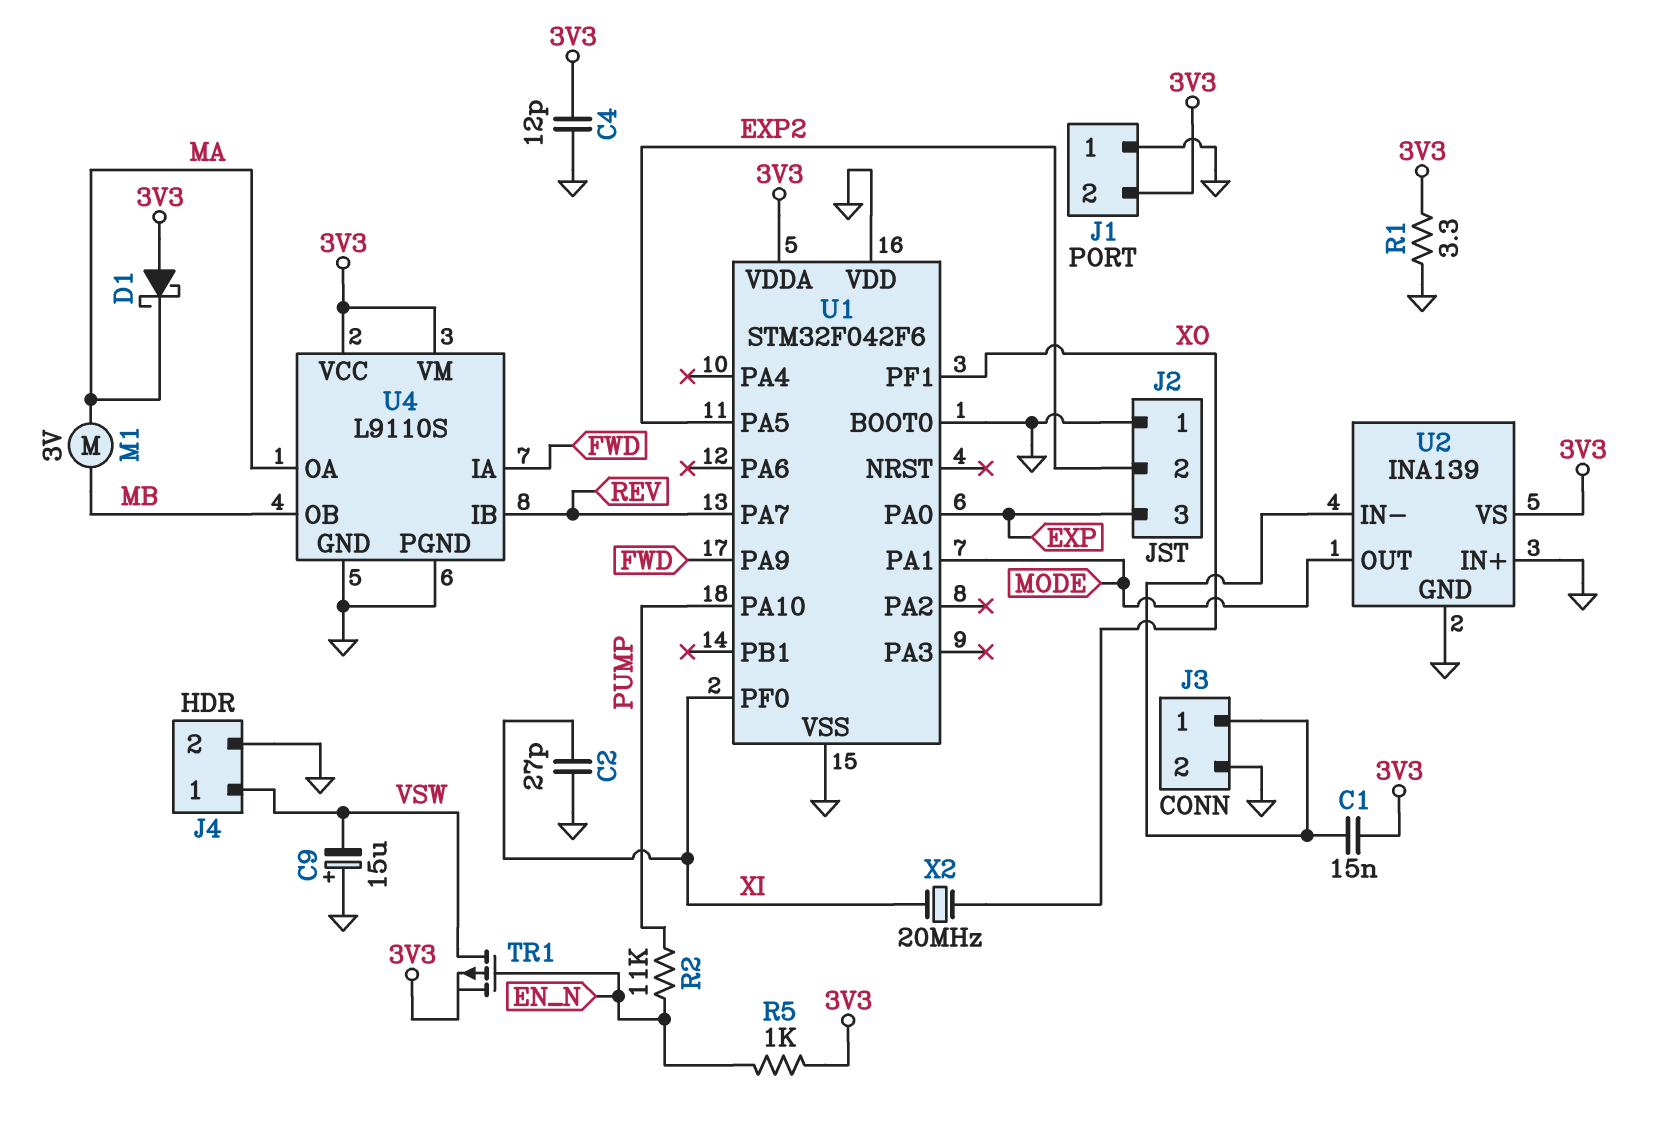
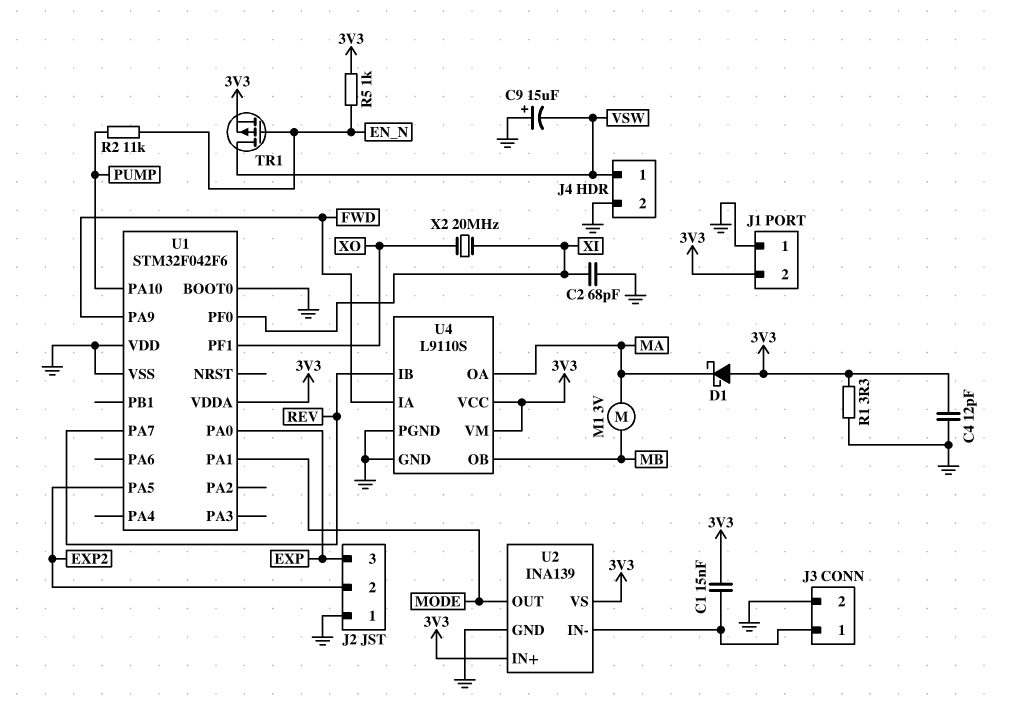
C2: 27pF (GND, XI) -> 68pF (GND, XI)
U2 pin IN+: GND -> 3V3

